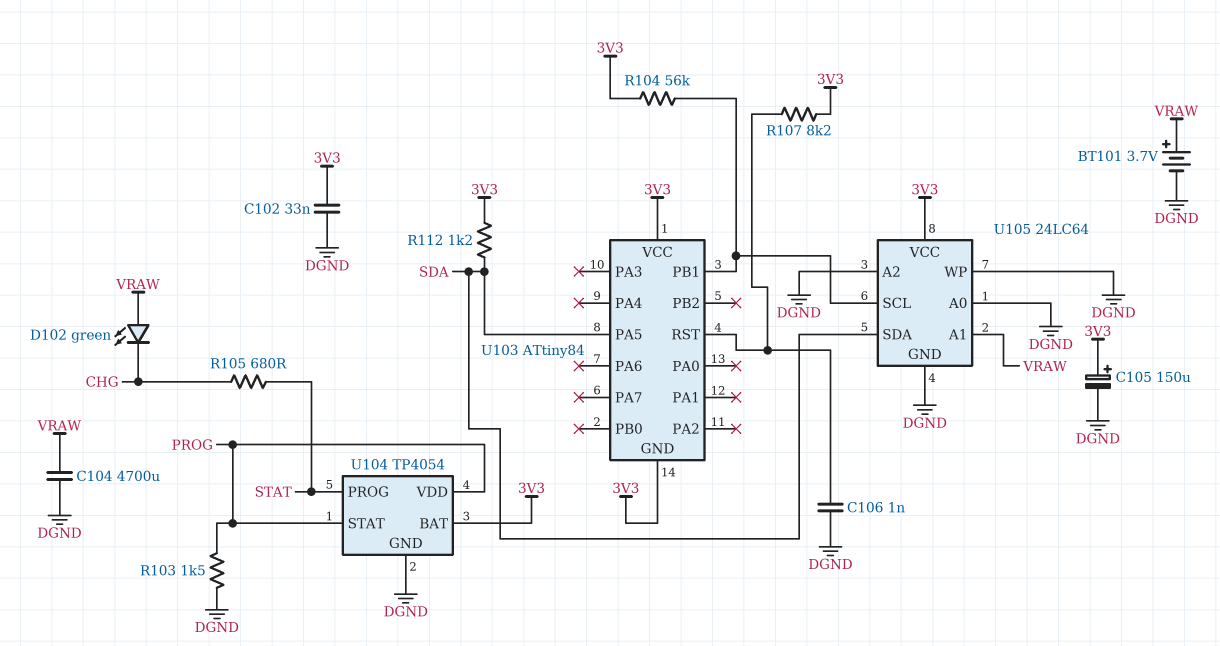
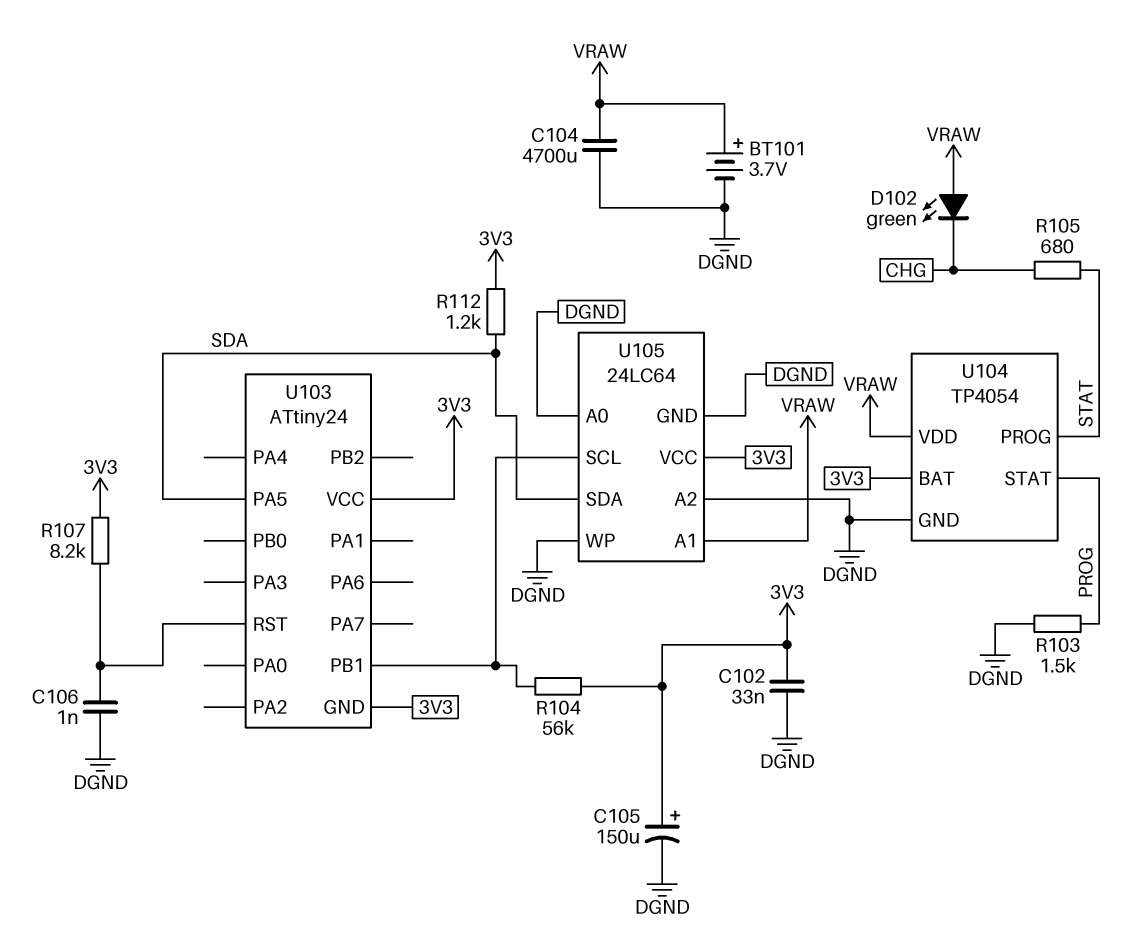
U103: ATtiny84 -> ATtiny24
U104 pin VDD: PROG -> VRAW

